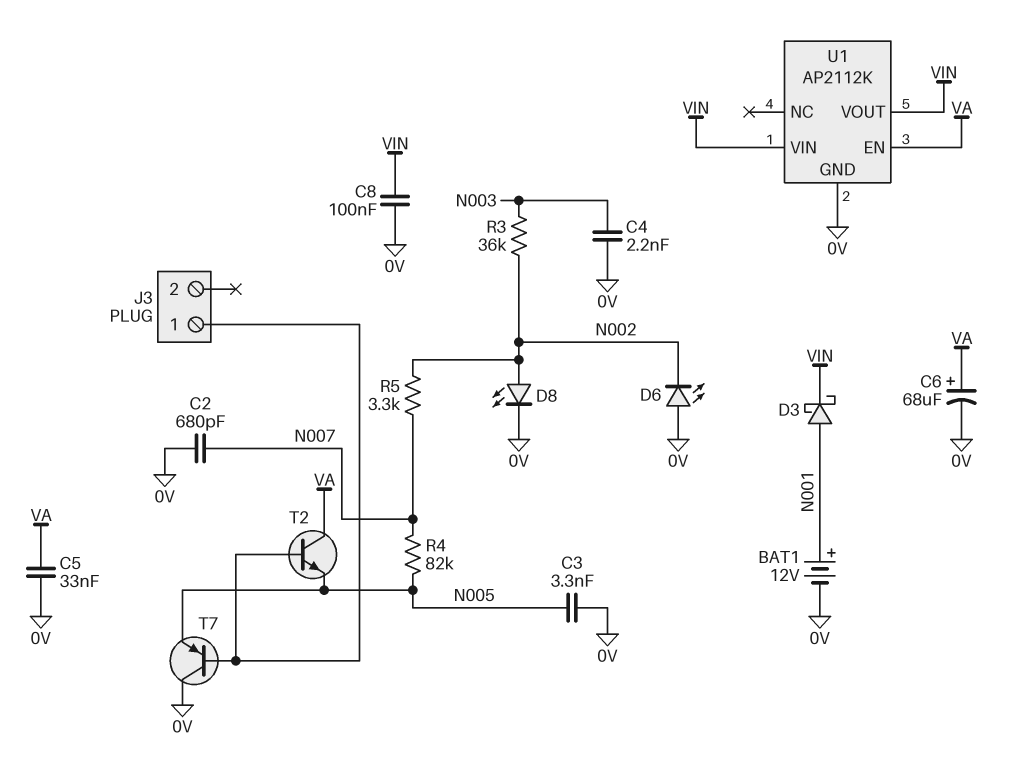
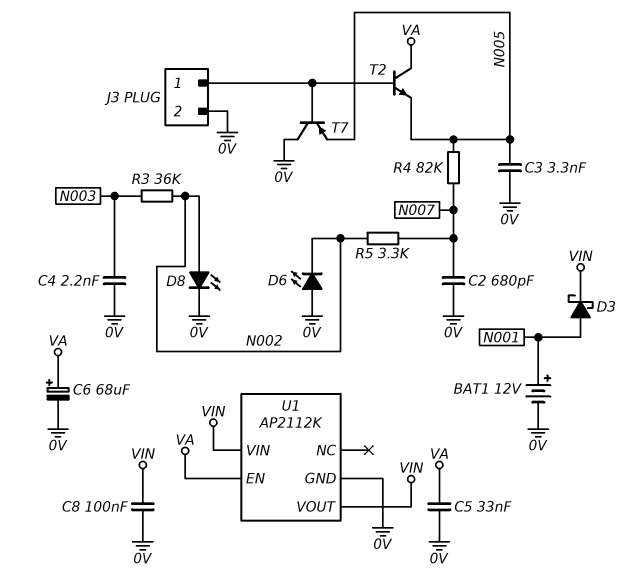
J3 pin 2: none -> 0V

